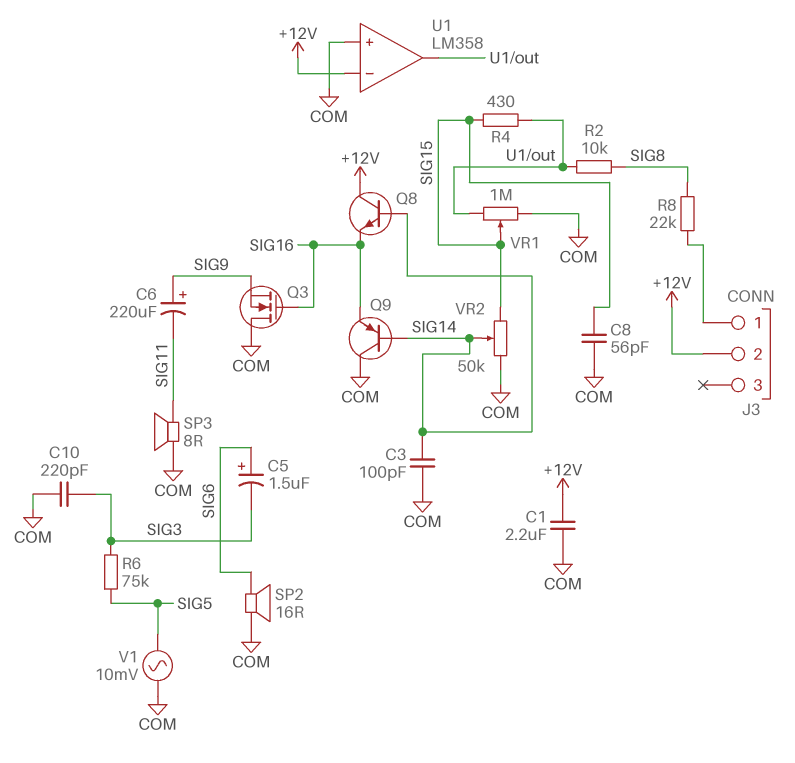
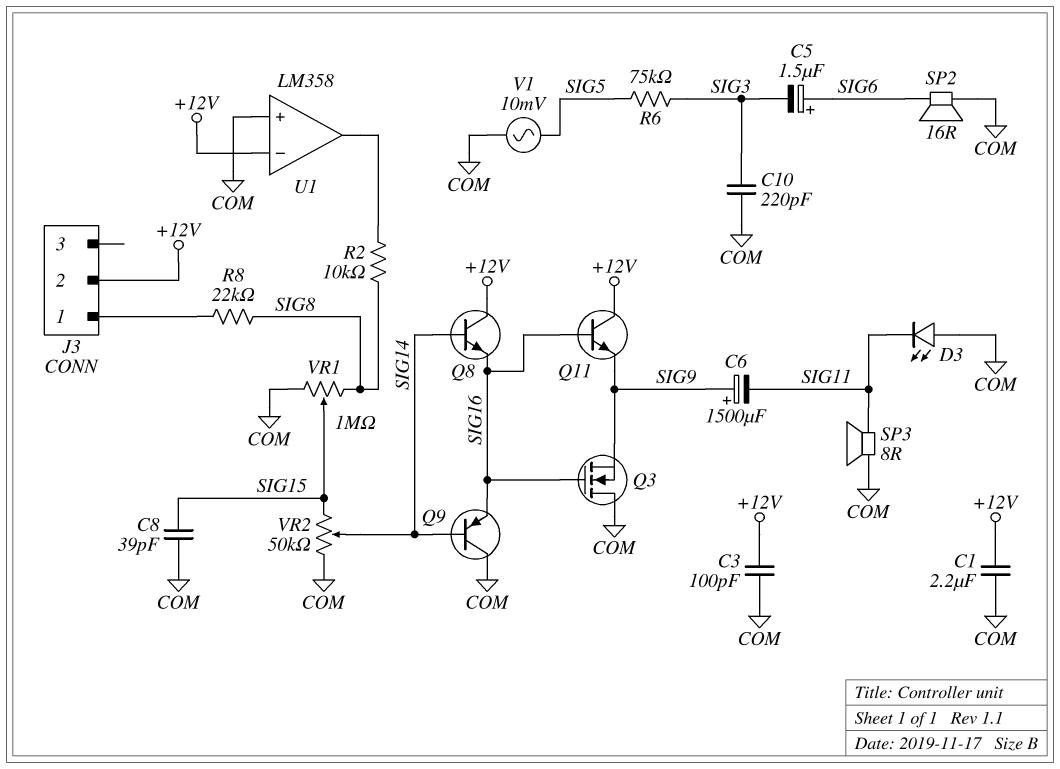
C3: 100pF (COM, SIG14) -> 100pF (+12V, COM)
C6: 220uF (plus SIG9, minus SIG11) -> 1500uF (plus SIG9, minus SIG11)
C8: 56pF (COM, SIG15) -> 39pF (COM, SIG15)
D3: none -> LED (A COM, K SIG11)
Q11: none -> NPN (B SIG16, C +12V, E SIG9)
R4: 430 (SIG15, U1/out) -> none
VR1: 1M (COM, U1/out, wiper SIG15) -> 1M (COM, SIG8, wiper SIG15)

